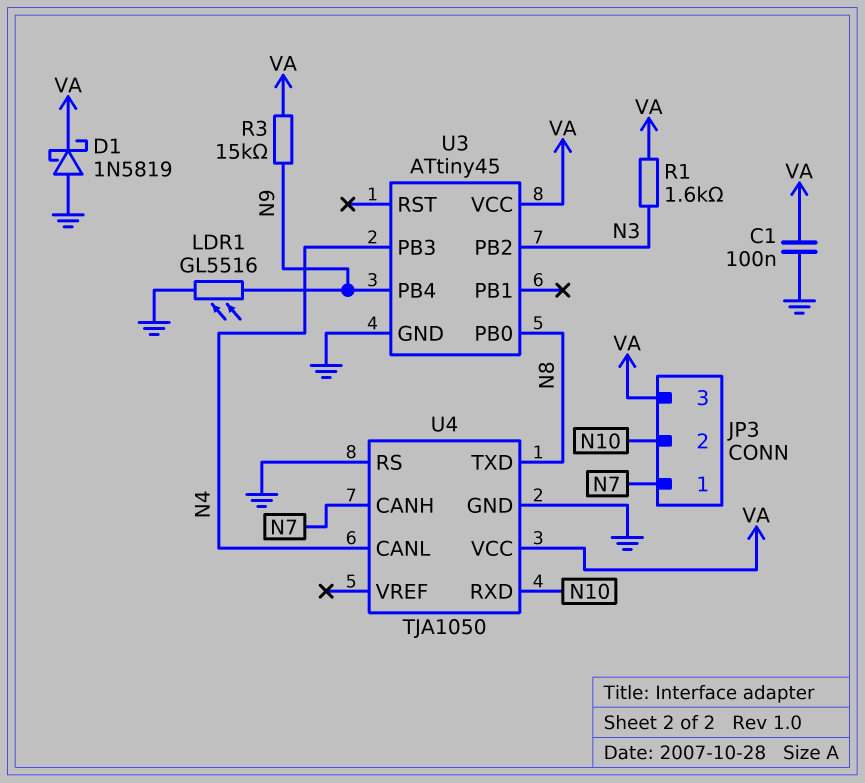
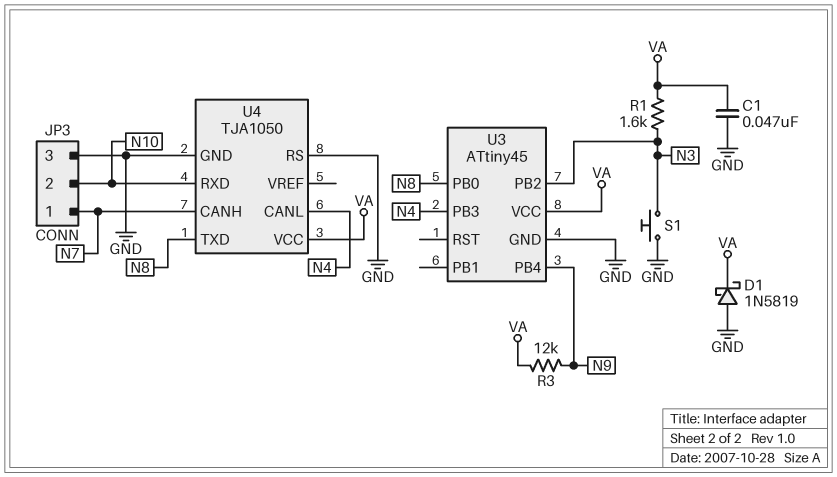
C1: 100nF (GND, VA) -> 47nF (GND, VA)
JP3 pin 3: VA -> GND
LDR1: GL5516 (GND, N9) -> none
R3: 15k (N9, VA) -> 12k (N9, VA)
S1: none -> button (GND, N3)

